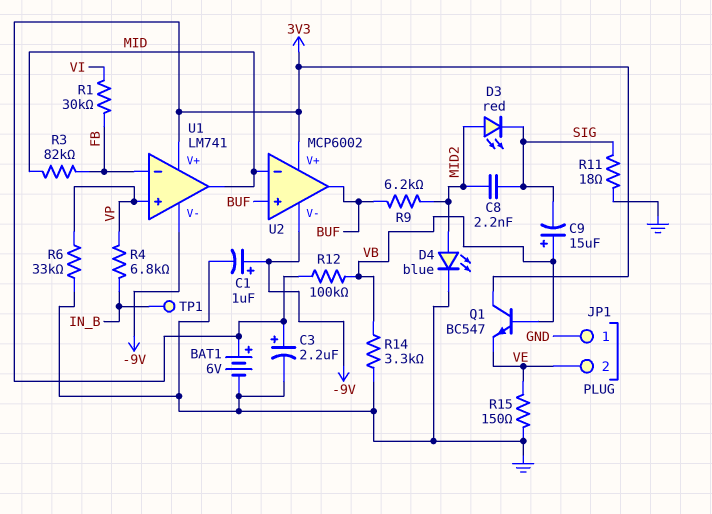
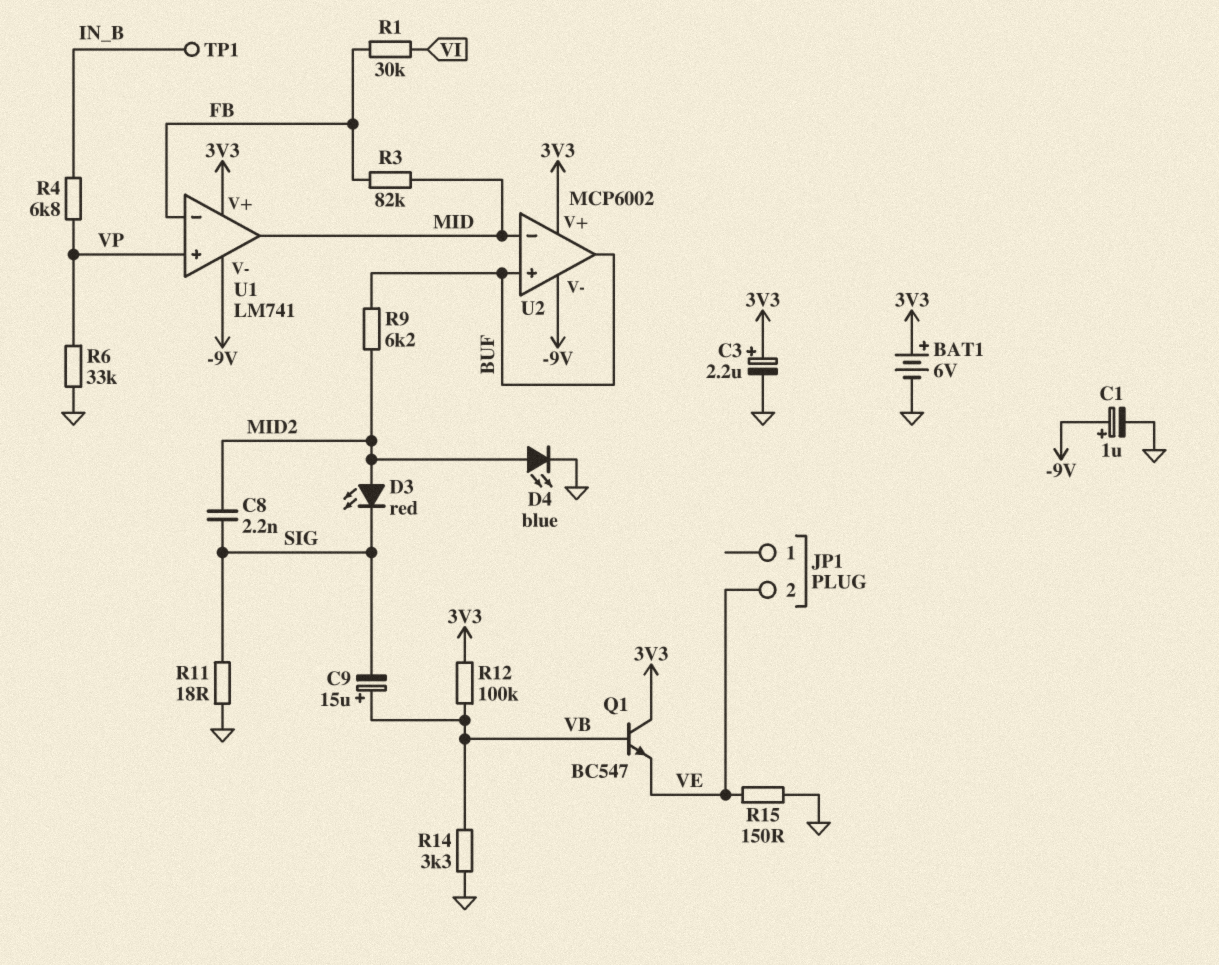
JP1 pin 1: GND -> none

